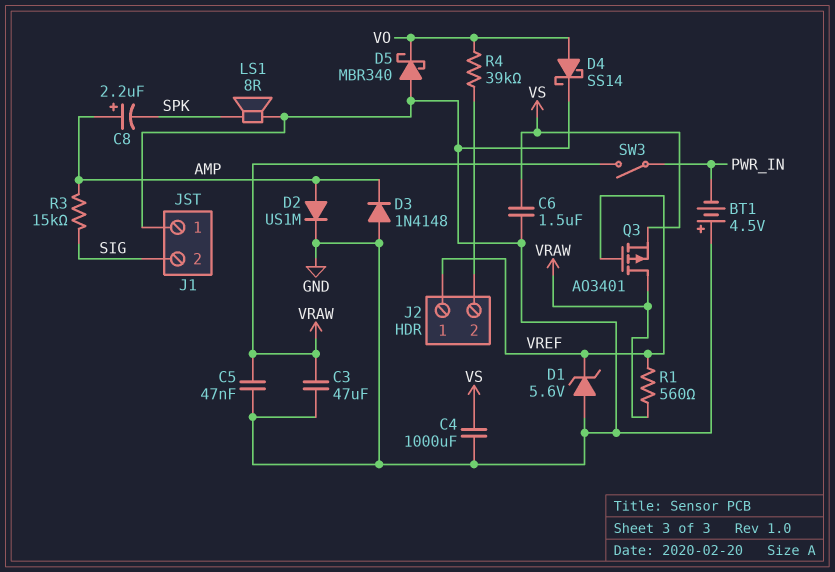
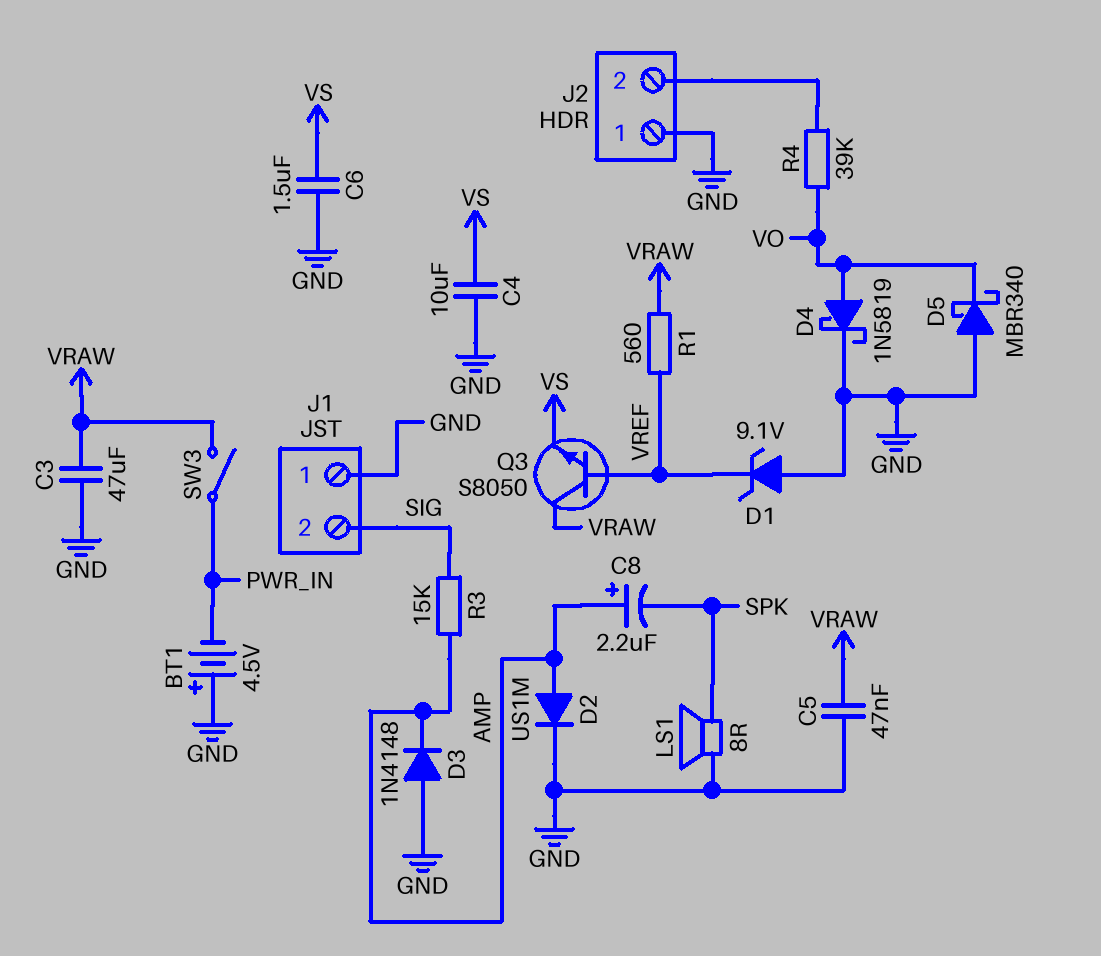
C4: 1000uF (GND, VS) -> 10uF (GND, VS)
D1: zener 5.6V (A GND, K VREF) -> zener 9.1V (A GND, K VREF)
D4: schottky SS14 (A VO, K GND) -> schottky 1N5819 (A VO, K GND)
J2 pin 1: VREF -> GND
Q3: PMOS AO3401 (G VREF, D VRAW, S VS) -> NPN S8050 (B VREF, C VRAW, E VS)

